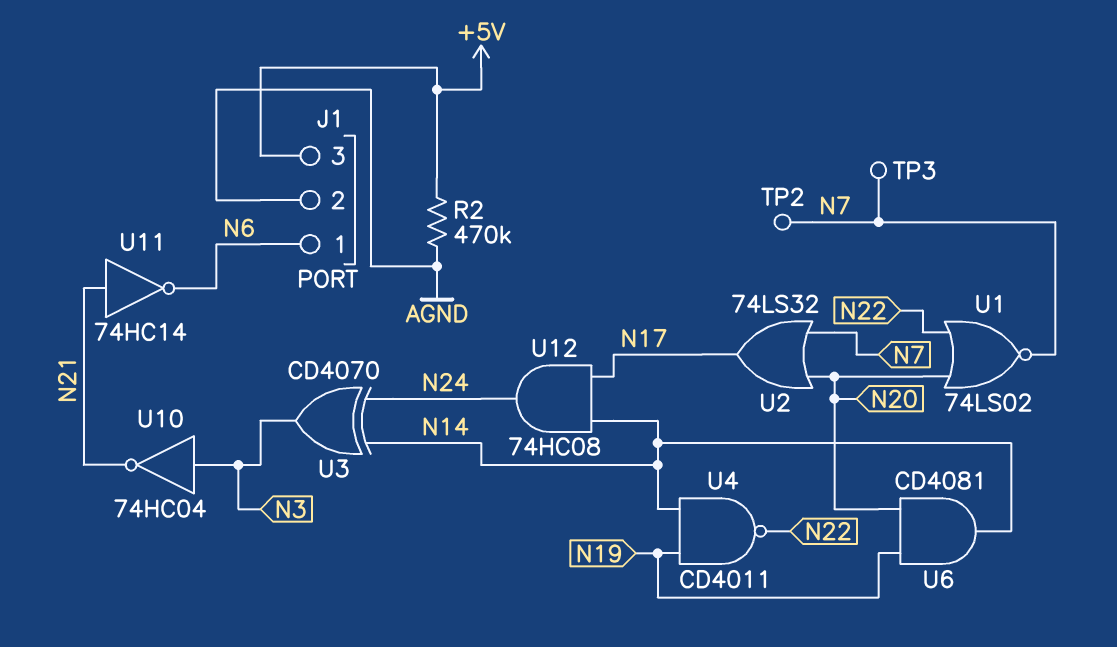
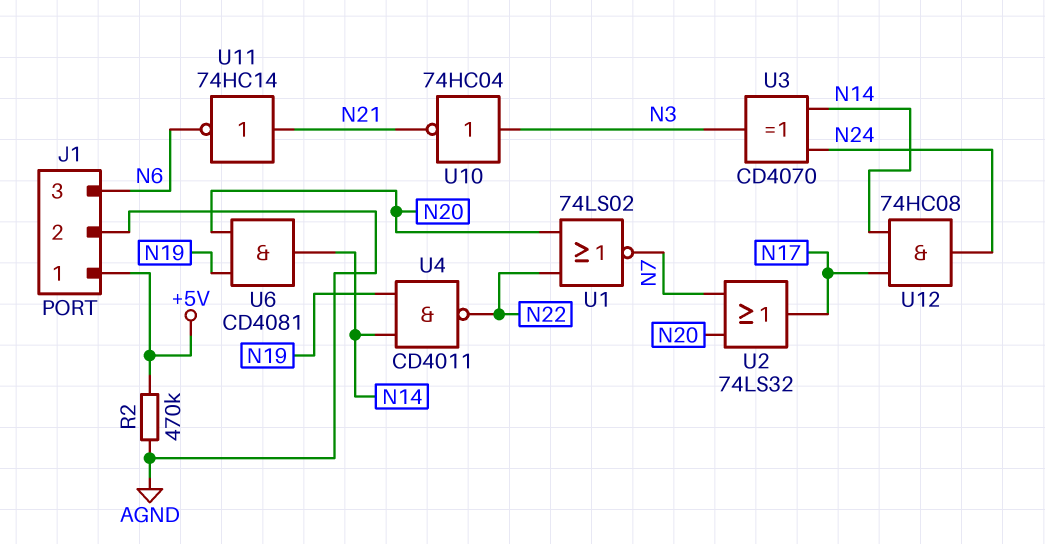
J1 pin 1: N6 -> +5V
J1 pin 3: +5V -> N6
TP2: test point (N7) -> none
TP3: test point (N7) -> none

